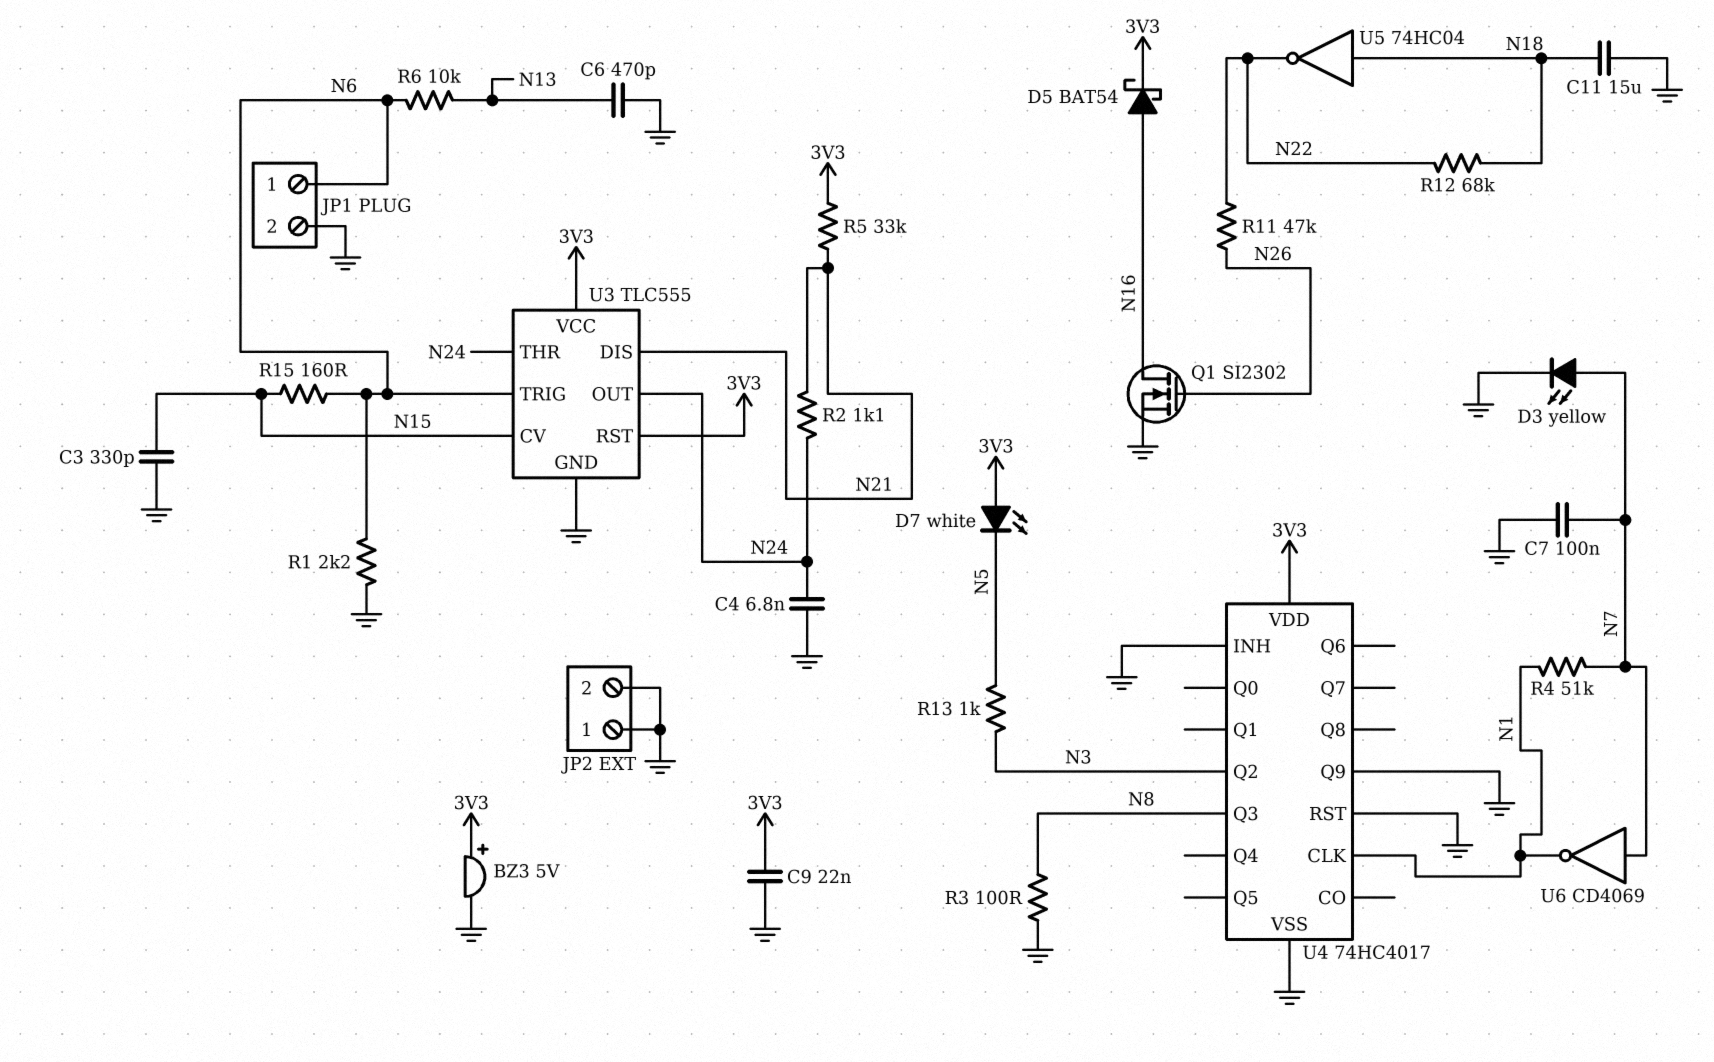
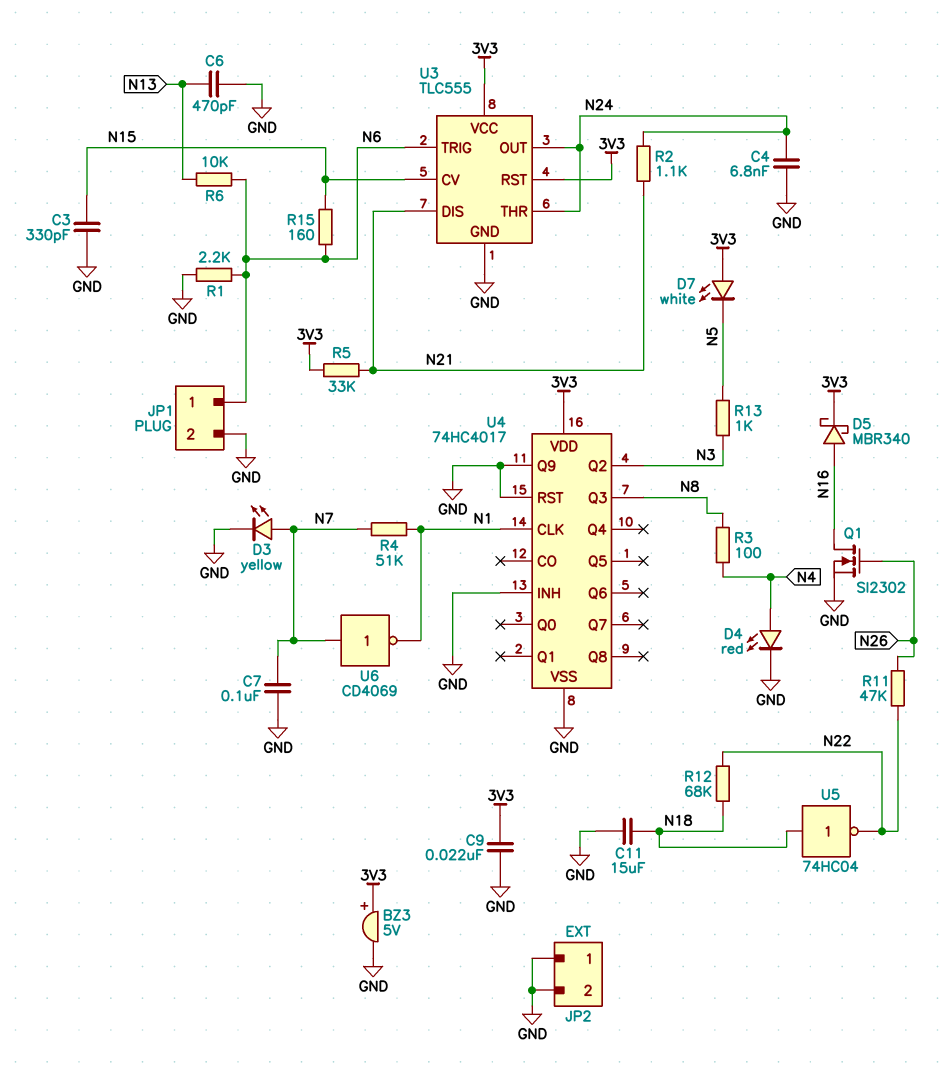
D4: none -> LED red (A N4, K GND)
D5: schottky BAT54 (A N16, K 3V3) -> schottky MBR340 (A N16, K 3V3)
R3: 100 (GND, N8) -> 100 (N4, N8)

